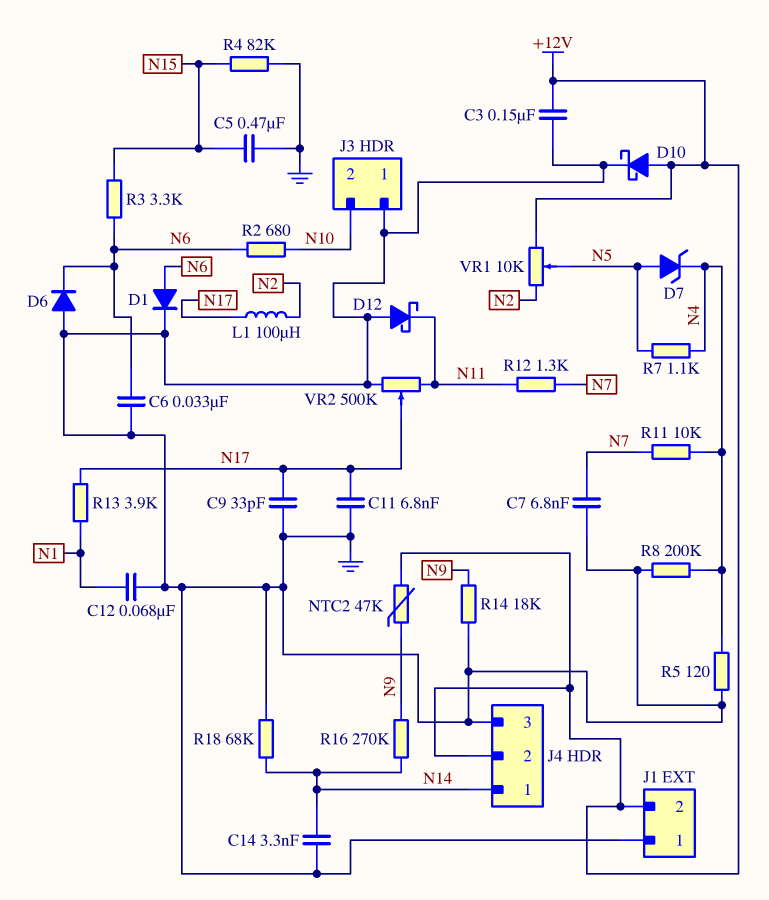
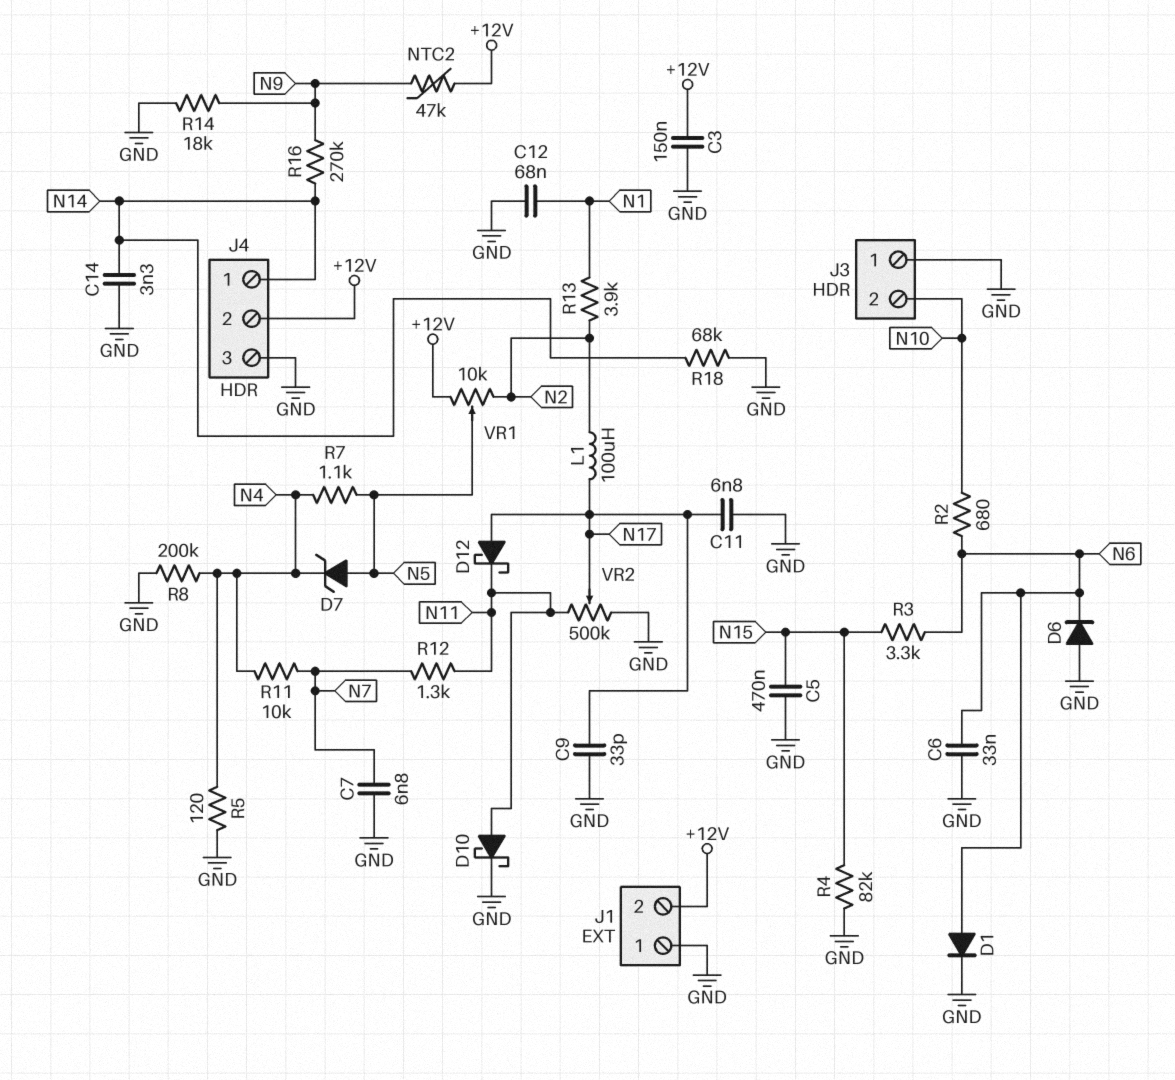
D10: schottky (A +12V, K GND) -> schottky (A N11, K GND)
D12: schottky (A GND, K N11) -> schottky (A N17, K N11)
R13: 3.9k (N1, N17) -> 3.9k (N1, N2)

